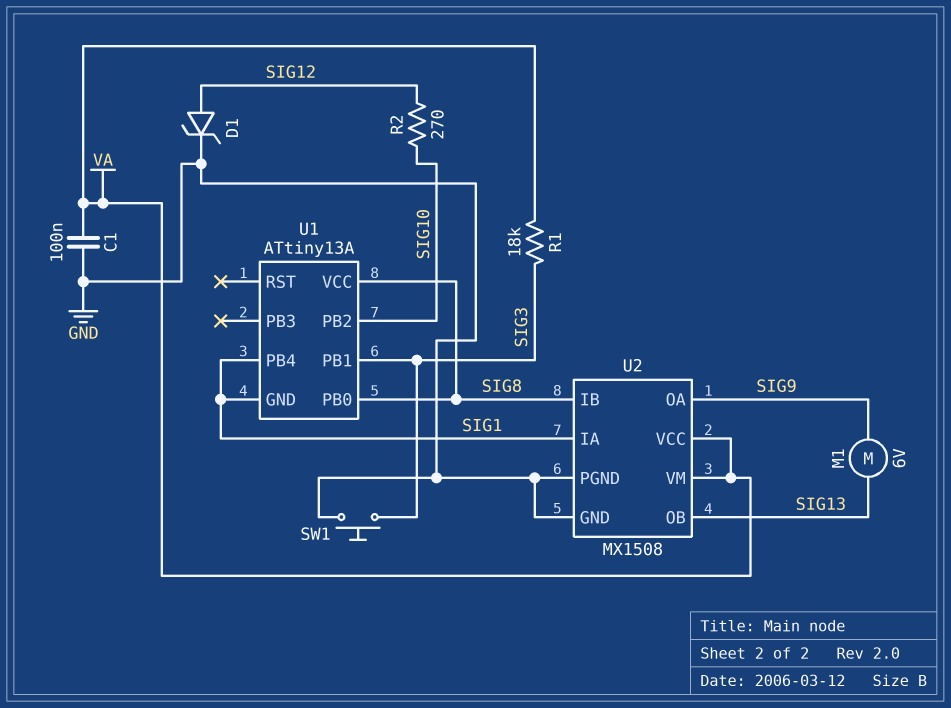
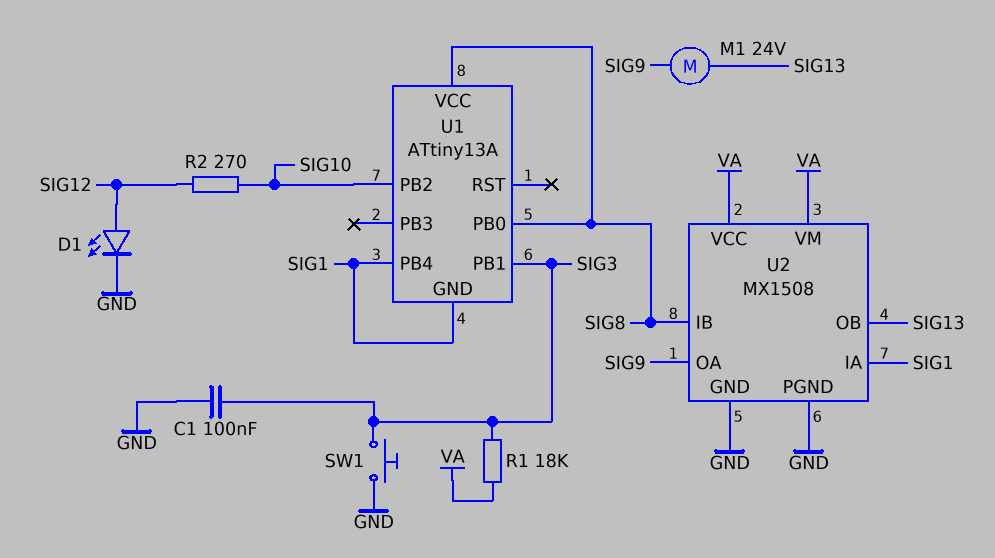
C1: 100nF (GND, VA) -> 100nF (GND, SIG3)
D1: zener (A SIG12, K GND) -> LED (A SIG12, K GND)
M1: motor 6V (SIG9, SIG13) -> motor 24V (SIG9, SIG13)

